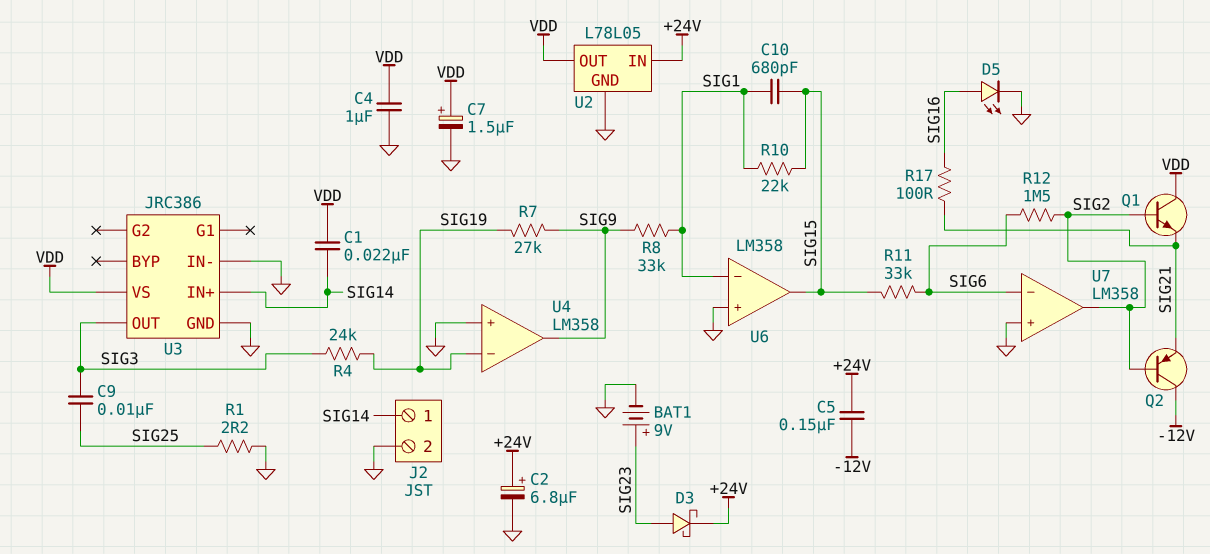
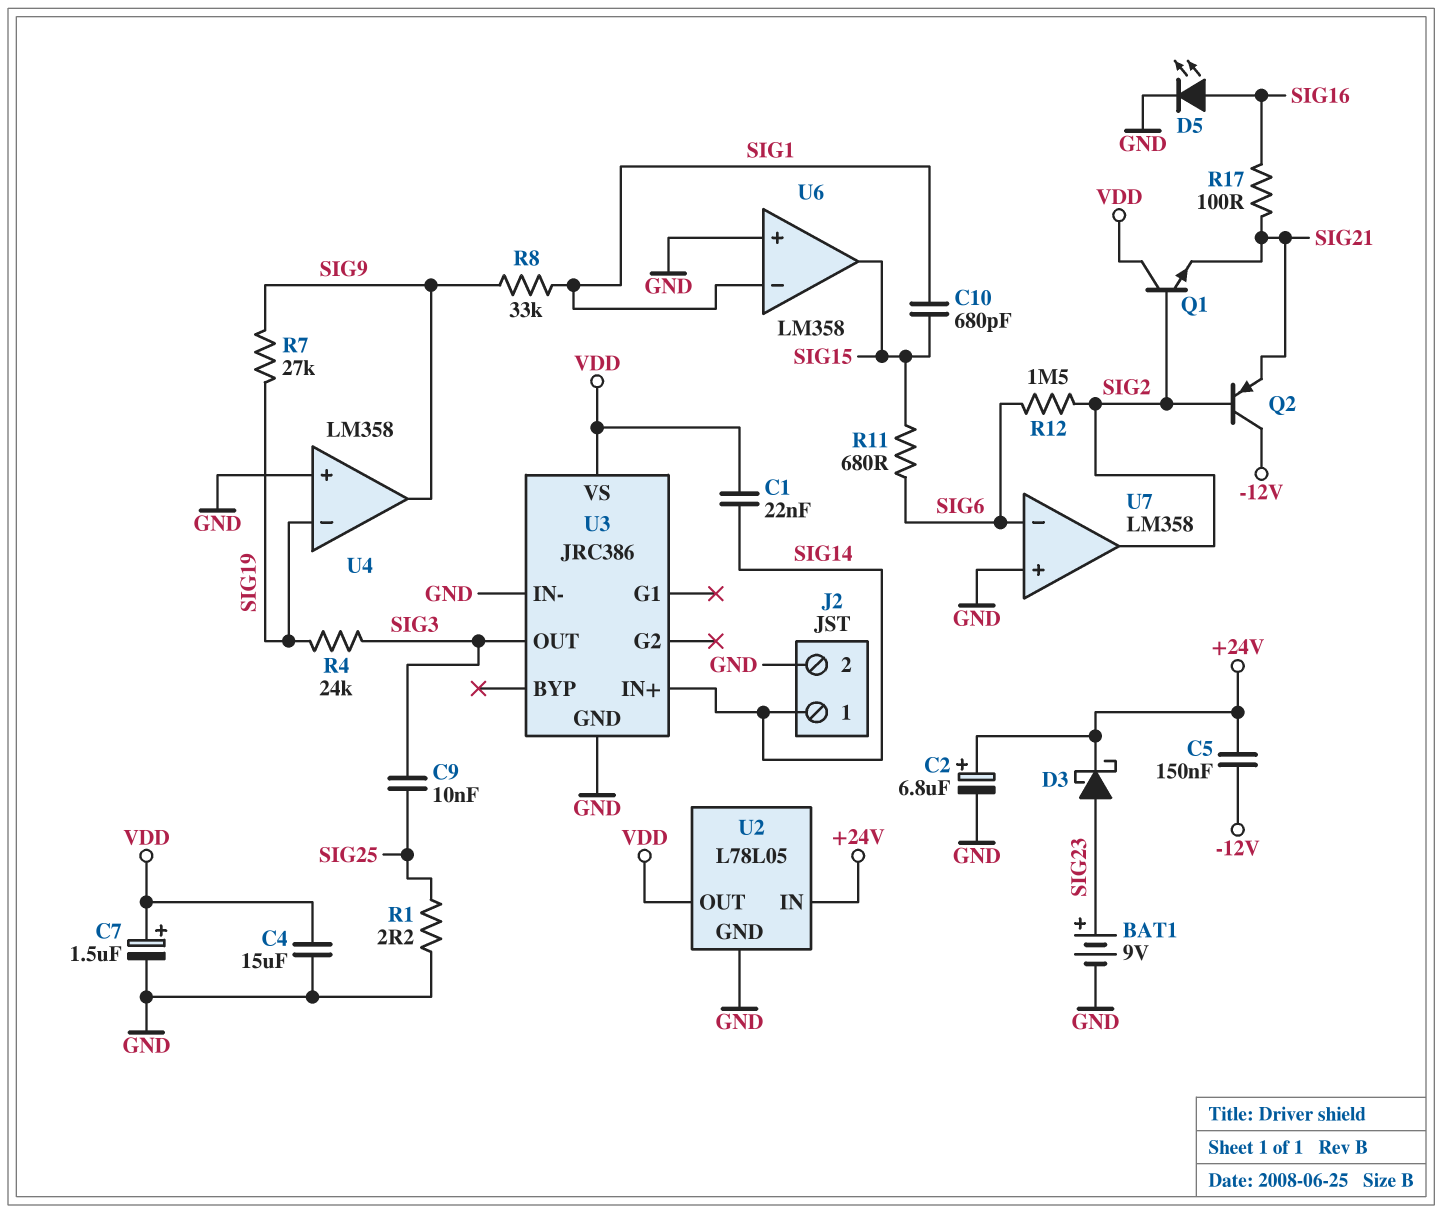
C4: 1uF (GND, VDD) -> 15uF (GND, VDD)
R10: 22k (SIG1, SIG15) -> none
R11: 33k (SIG6, SIG15) -> 680 (SIG6, SIG15)

